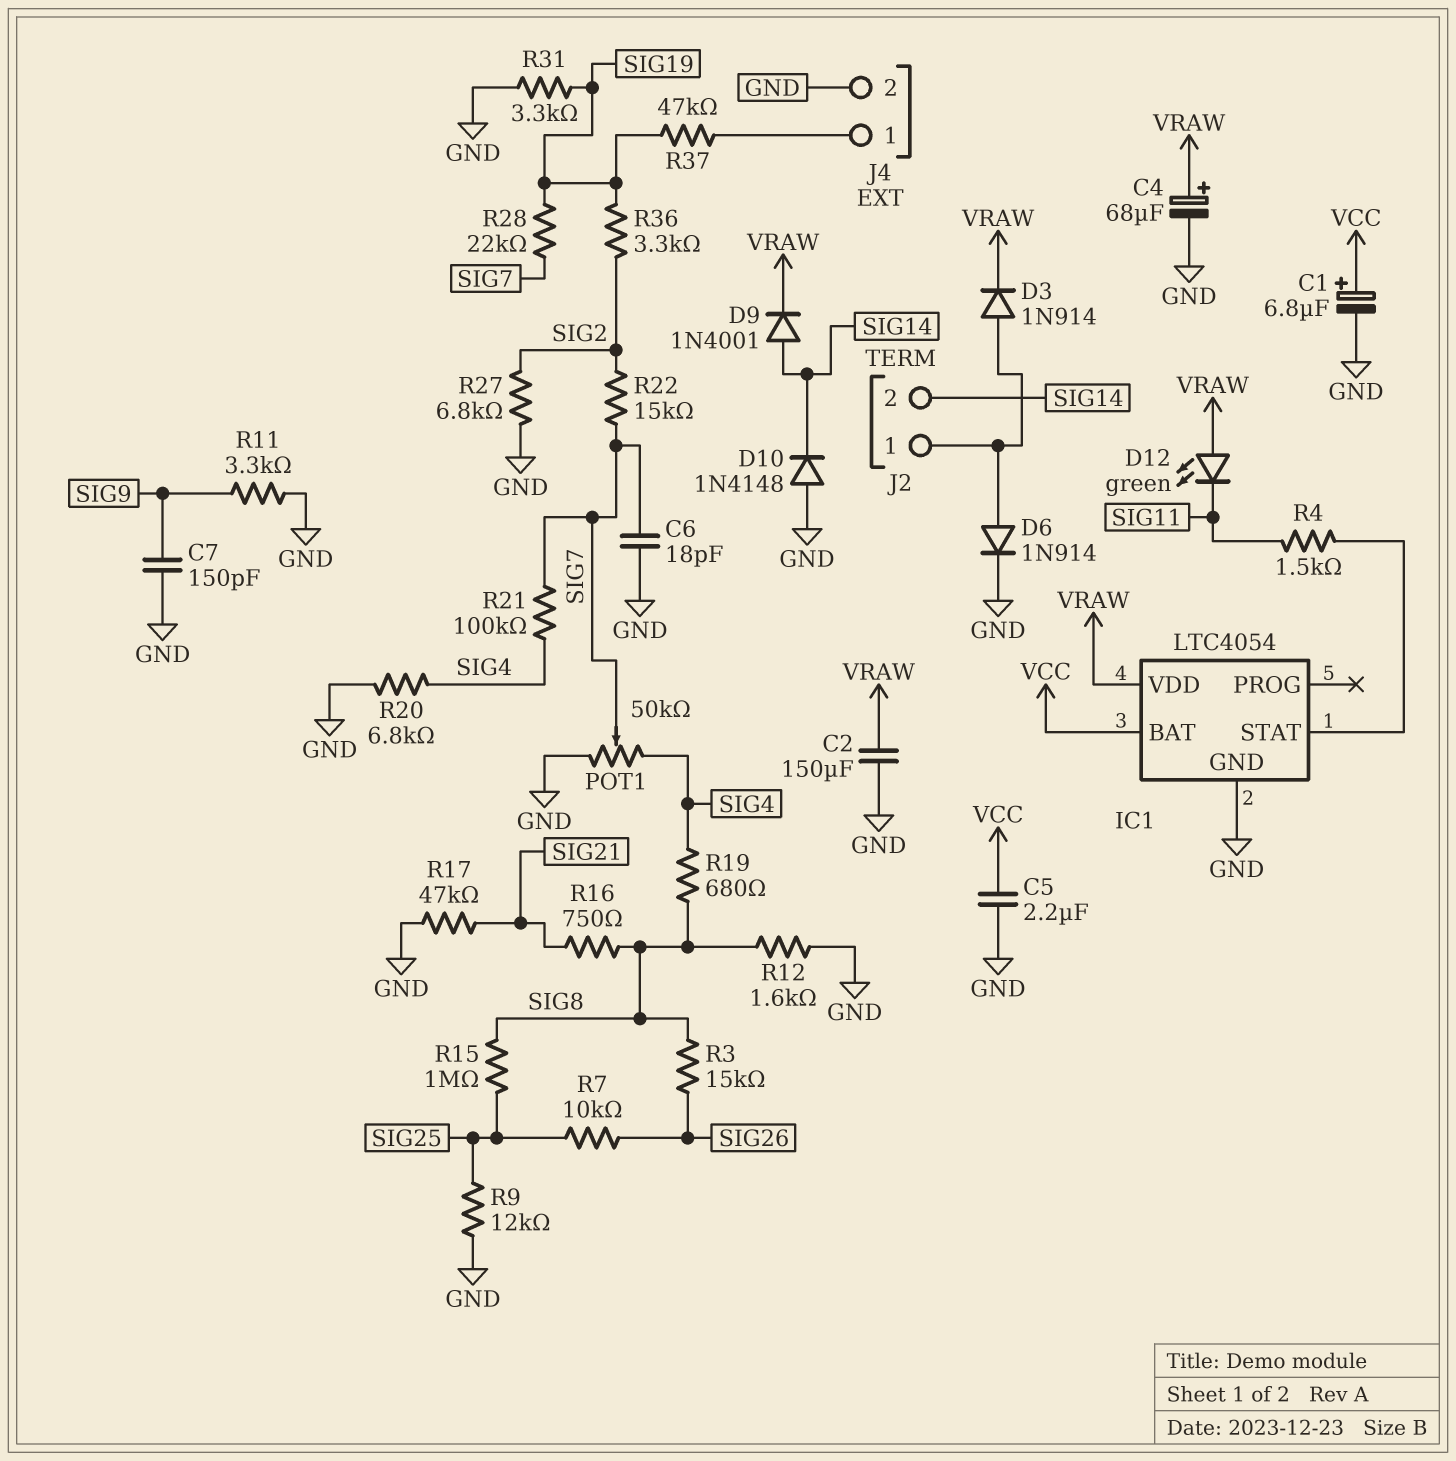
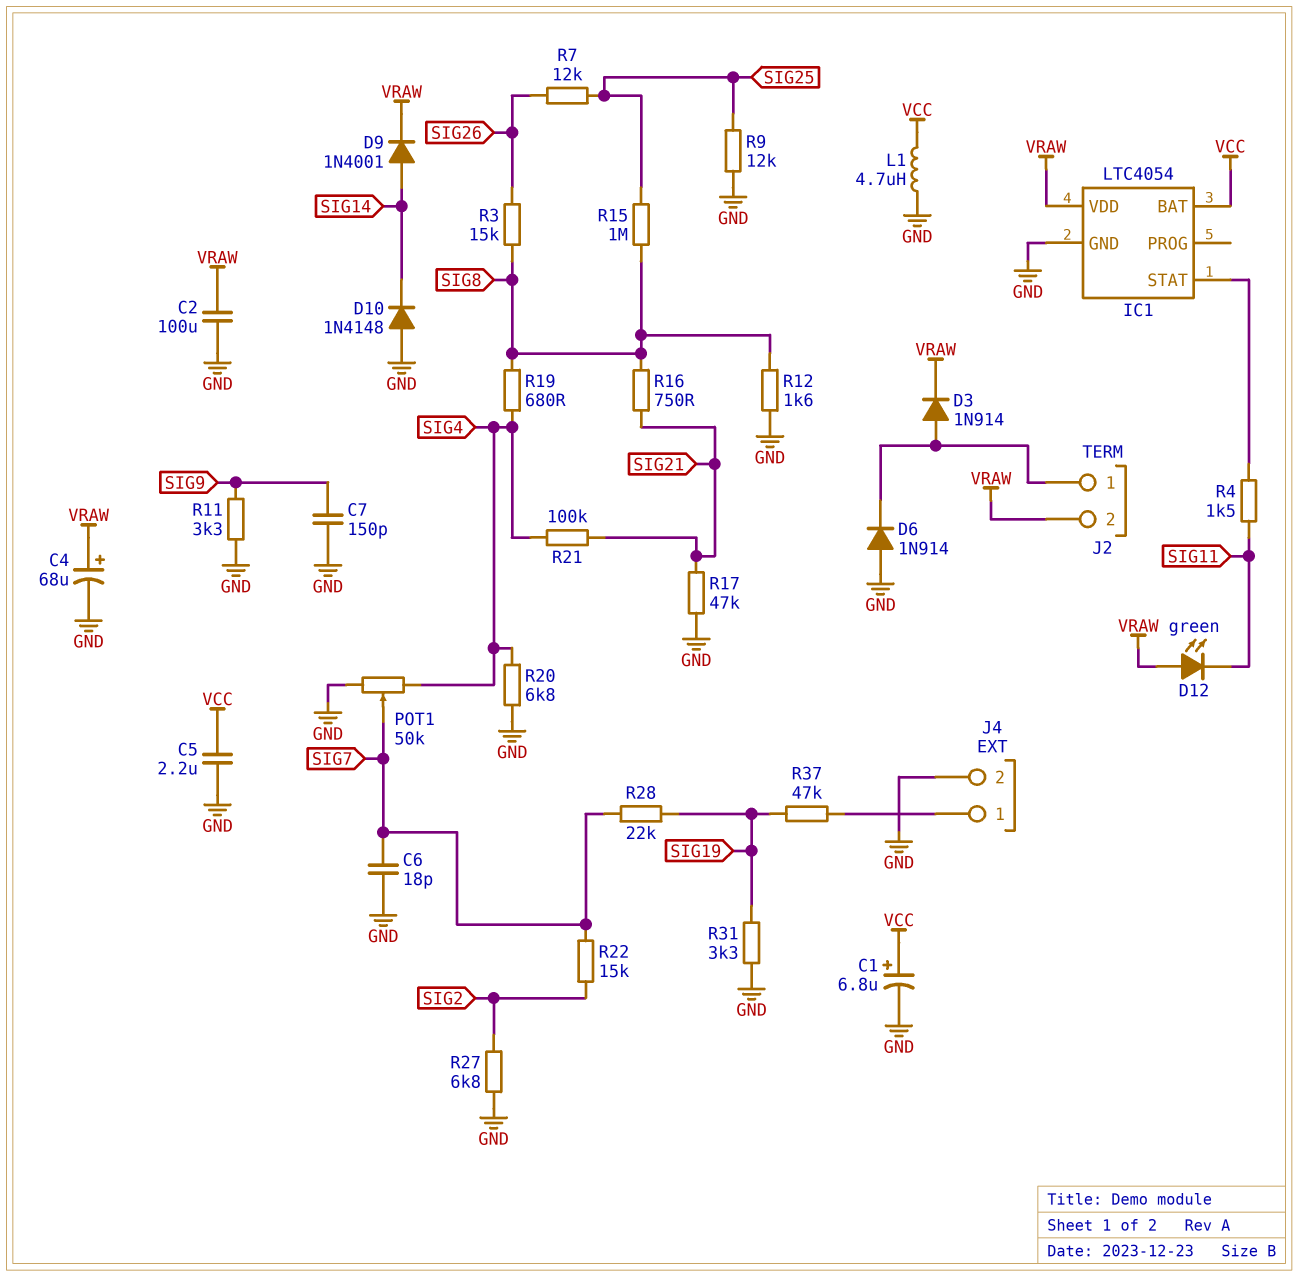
C2: 150uF (GND, VRAW) -> 100uF (GND, VRAW)
D6: diode 1N914 (A J2/1, K GND) -> diode 1N914 (A GND, K J2/1)
J2 pin 2: SIG14 -> VRAW
L1: none -> 4.7uH (GND, VCC)
R7: 10k (SIG25, SIG26) -> 12k (SIG25, SIG26)
R21: 100k (SIG4, SIG7) -> 100k (SIG4, SIG21)
R36: 3.3k (SIG2, SIG19) -> none

